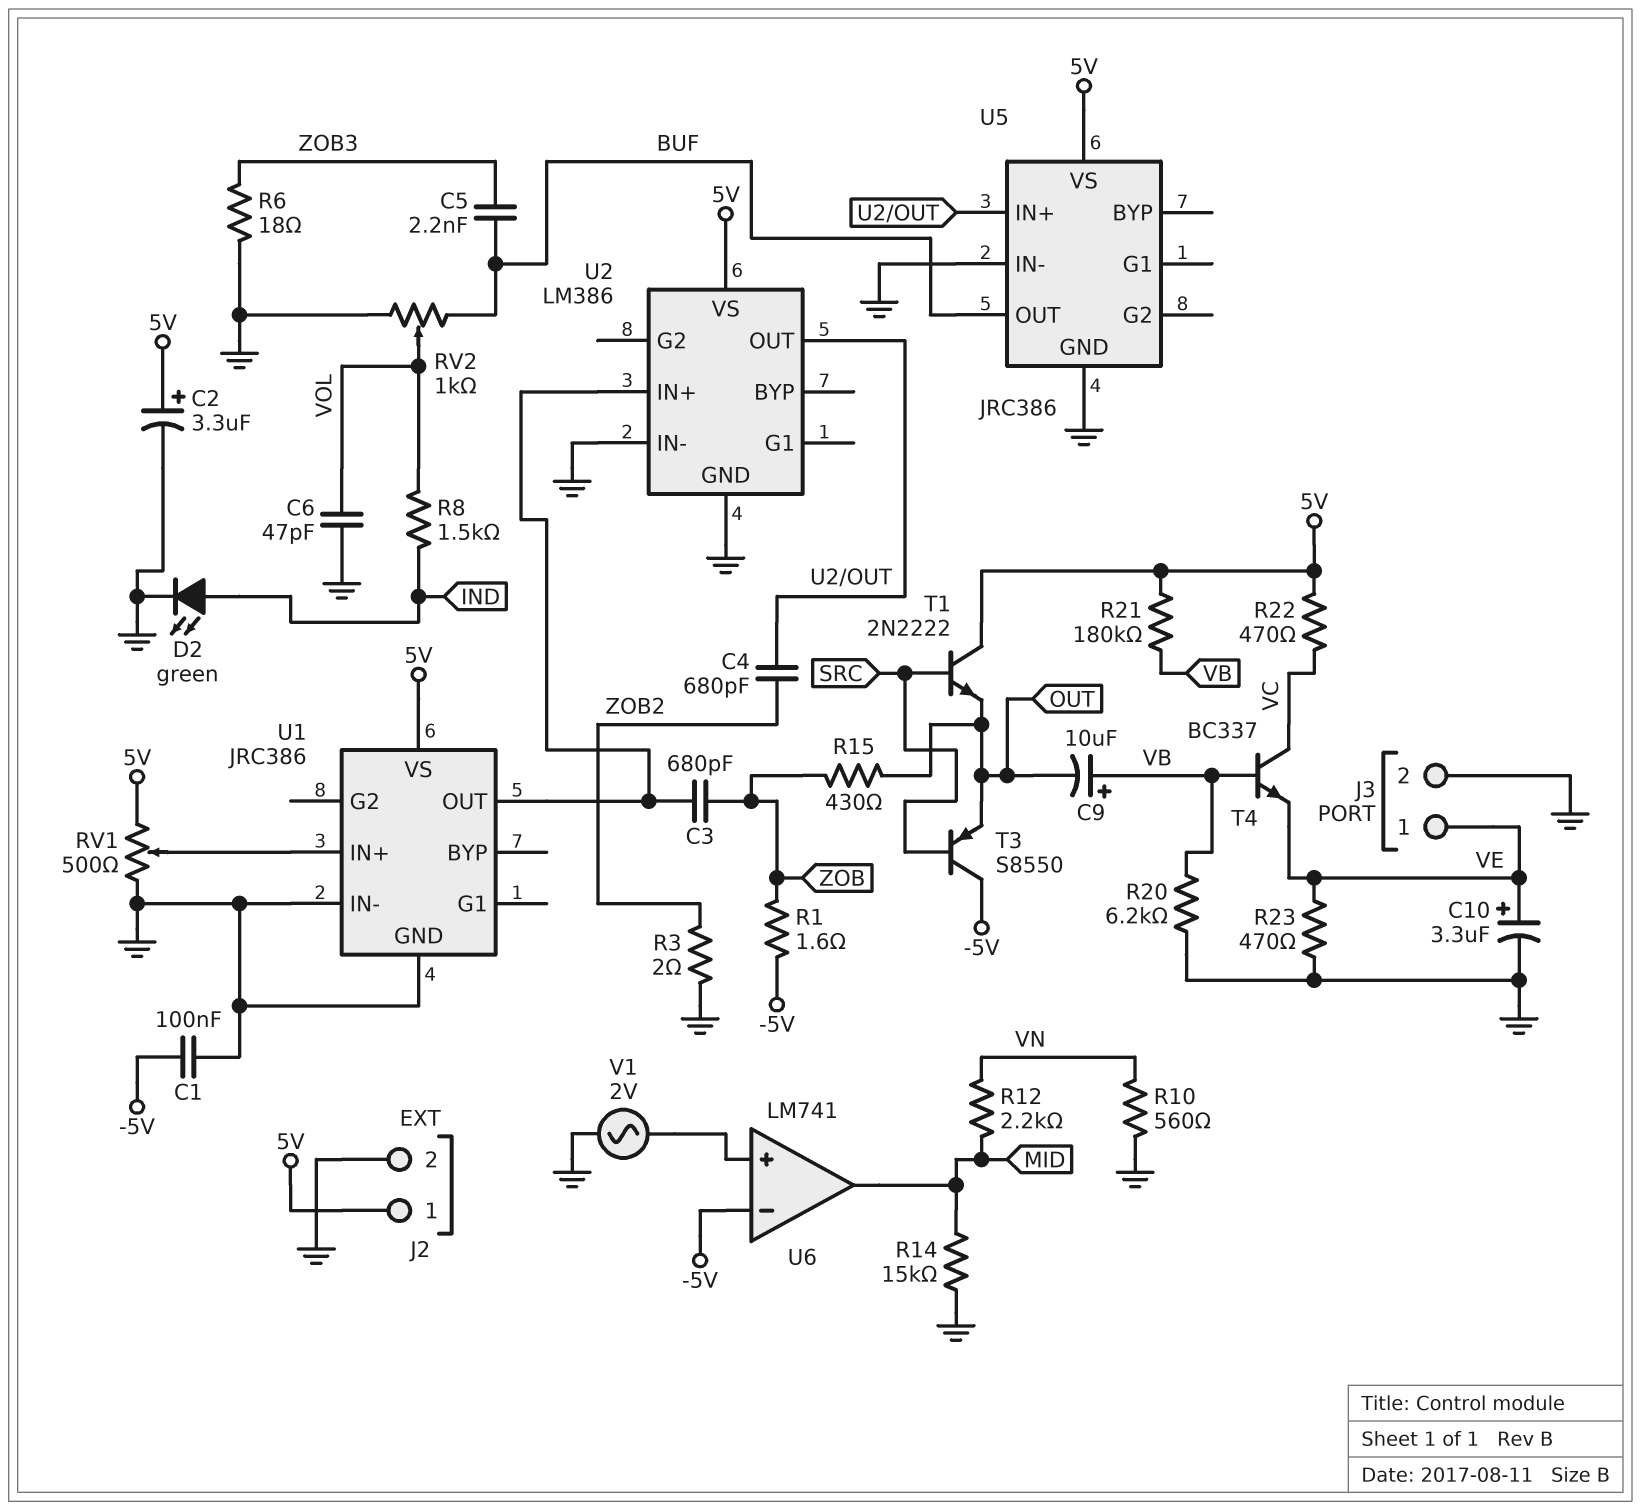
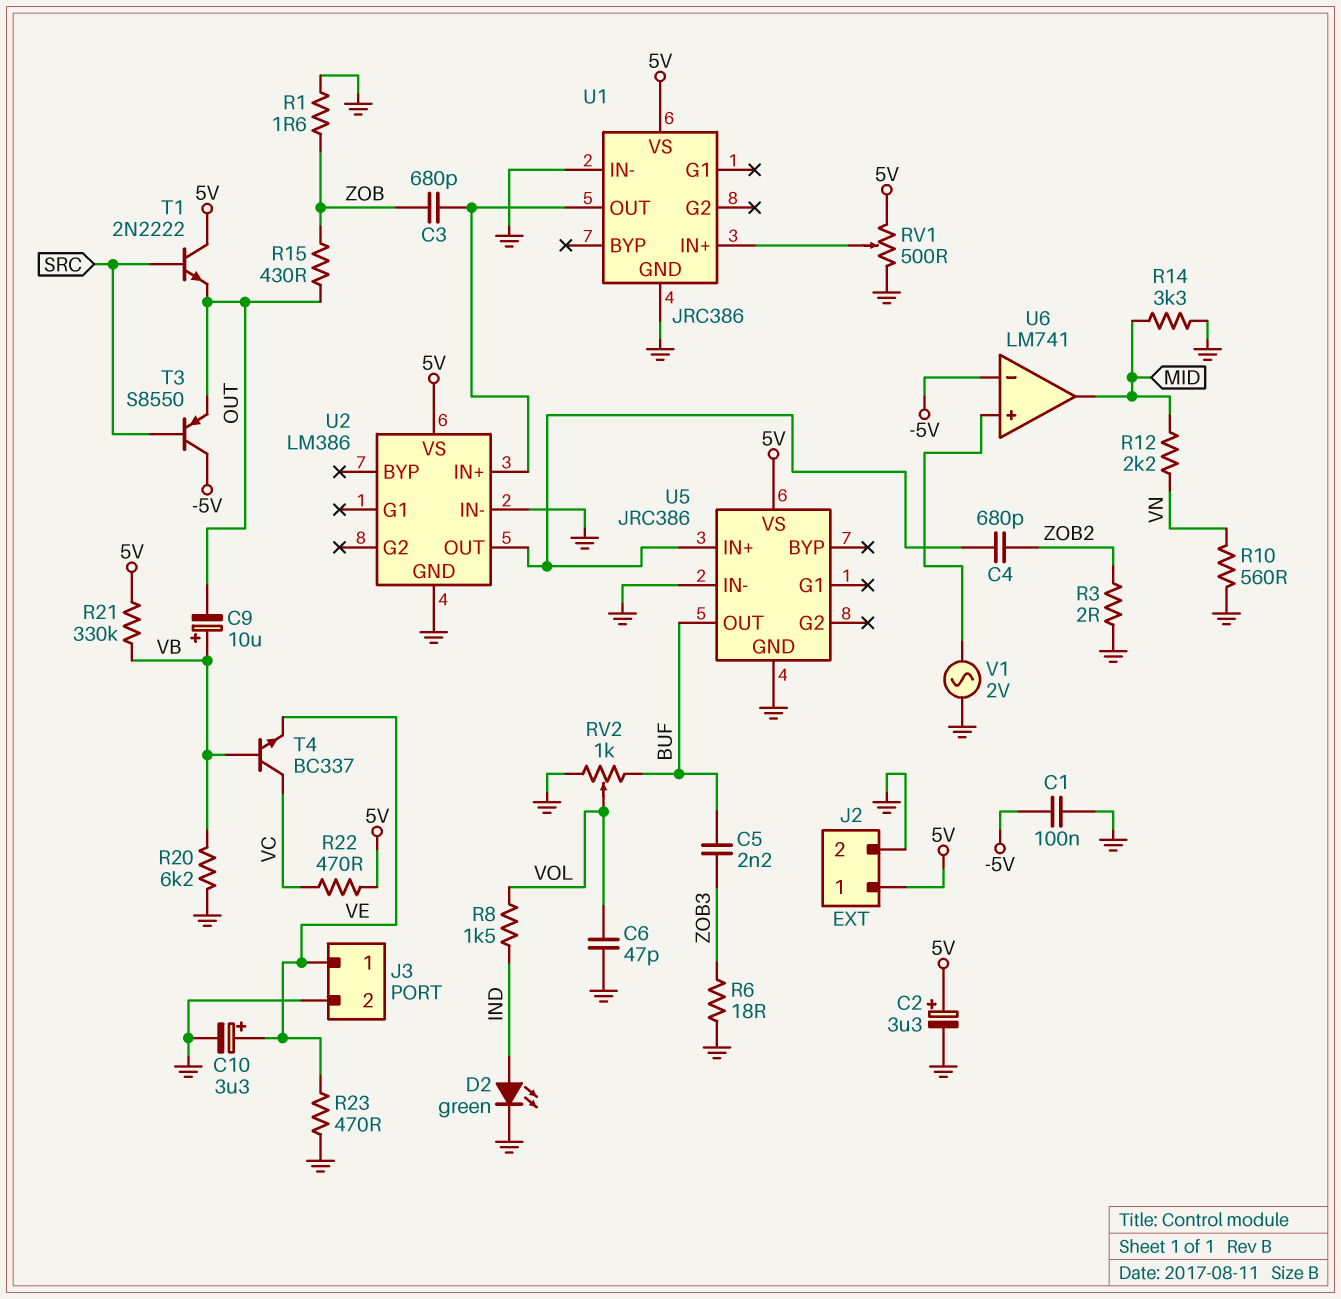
R1: 1.6 (-5V, ZOB) -> 1.6 (GND, ZOB)
R14: 15k (GND, MID) -> 3.3k (GND, MID)
R21: 180k (5V, VB) -> 330k (5V, VB)

